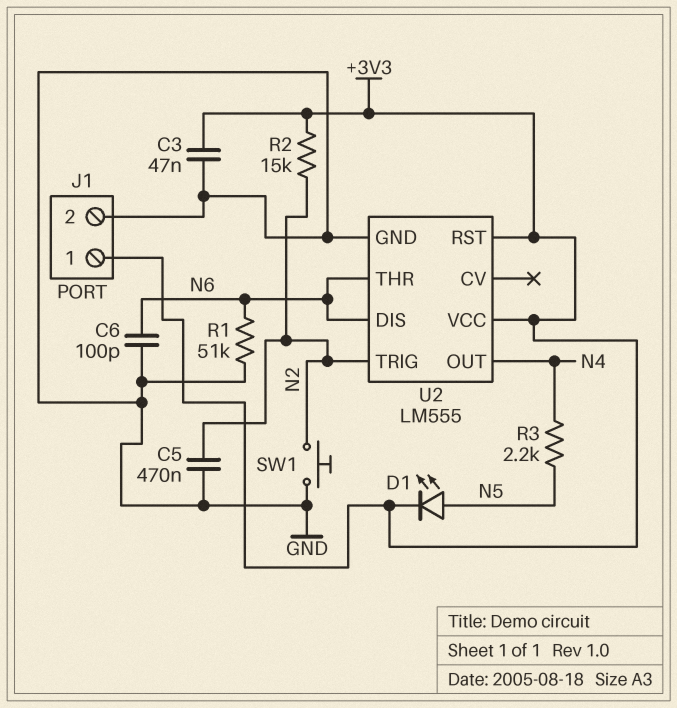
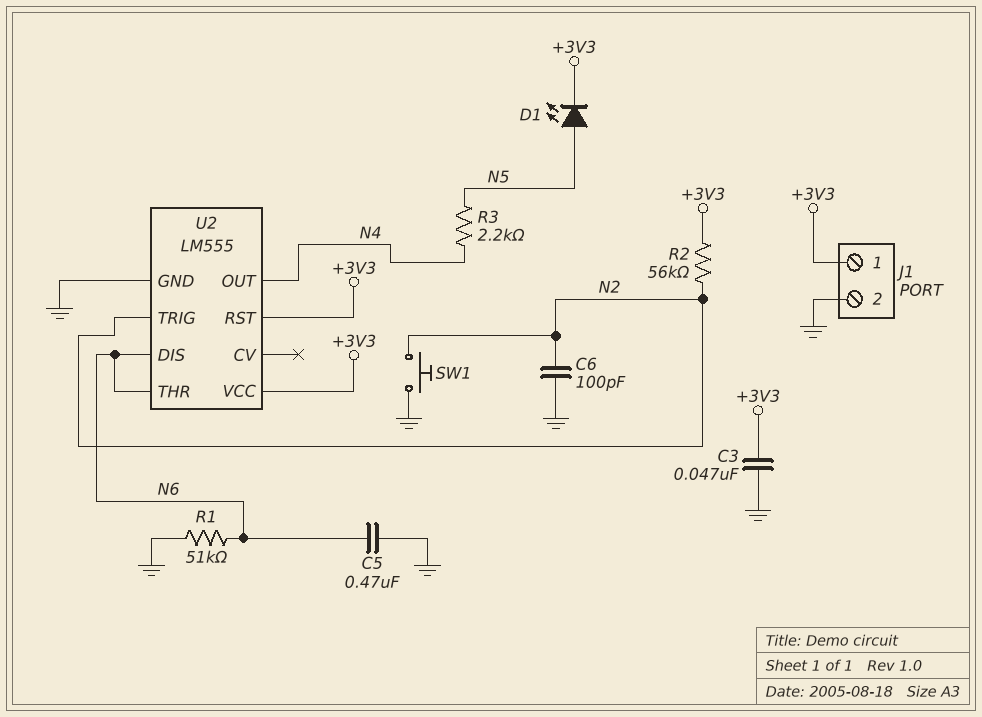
C5: 470nF (GND, N2) -> 470nF (GND, N6)
C6: 100pF (GND, N6) -> 100pF (GND, N2)
R2: 15k (+3V3, N2) -> 56k (+3V3, N2)

